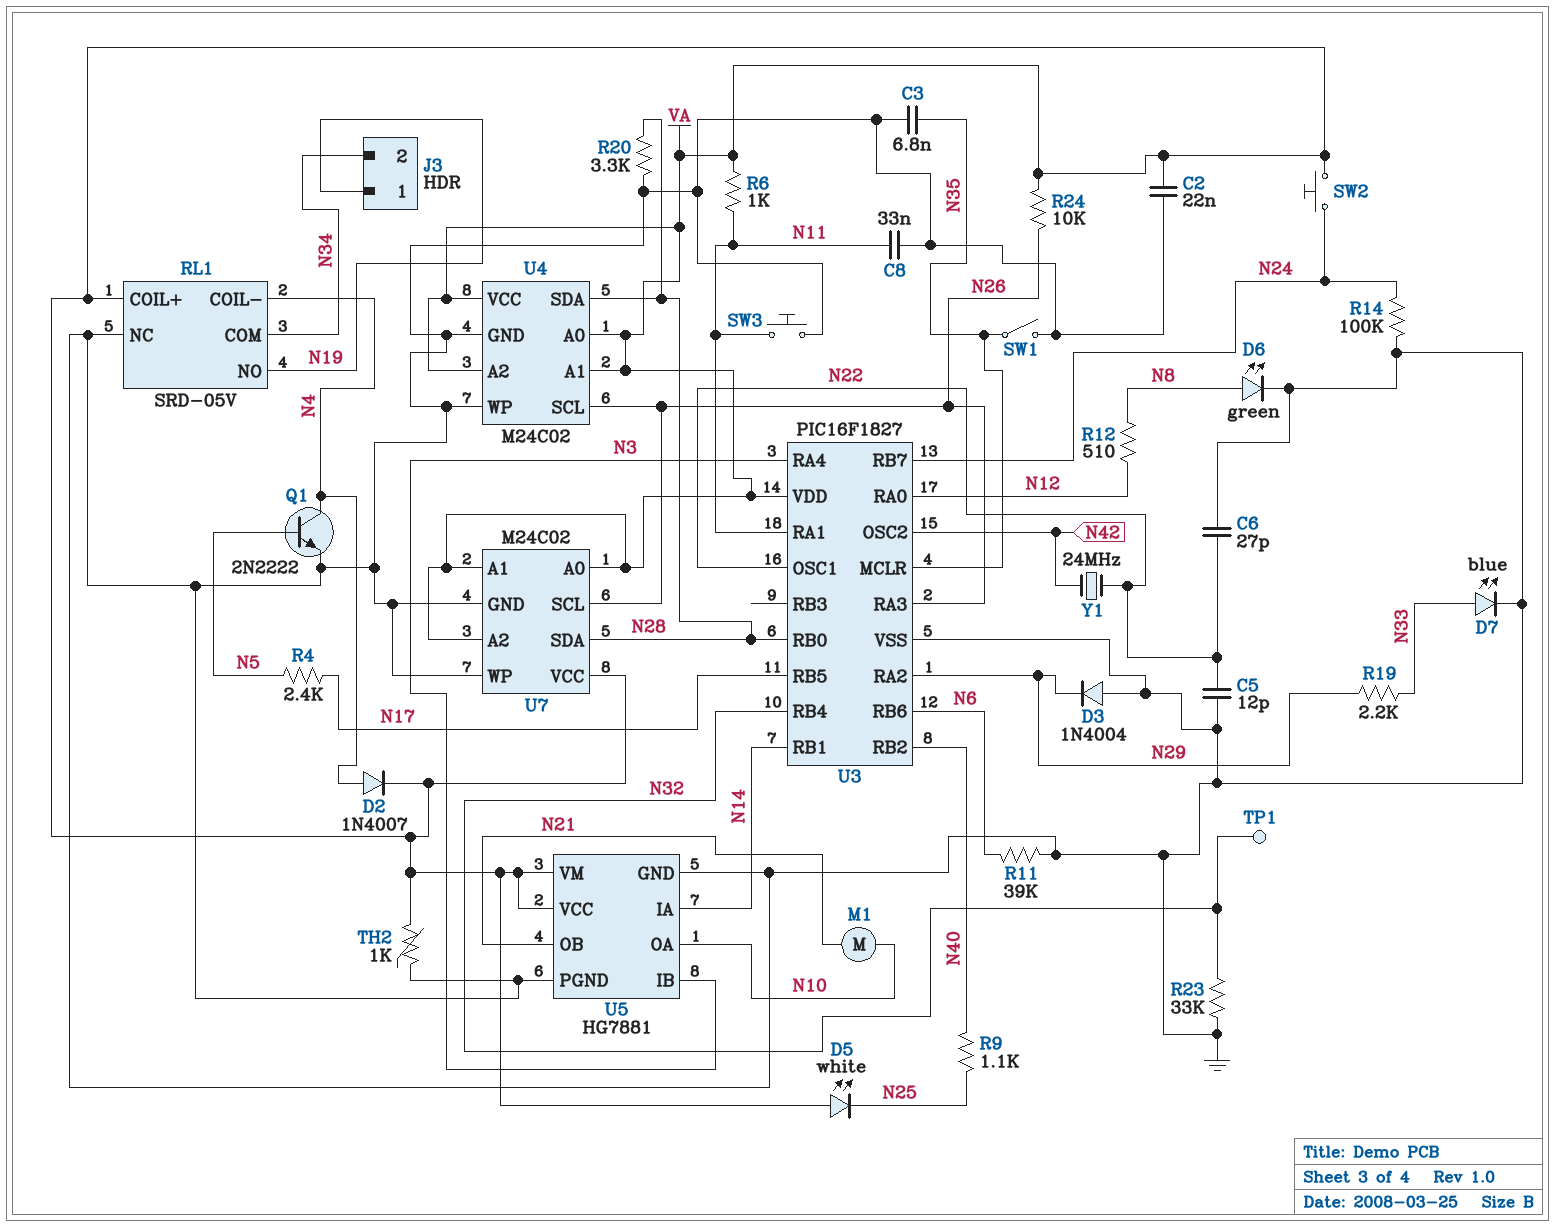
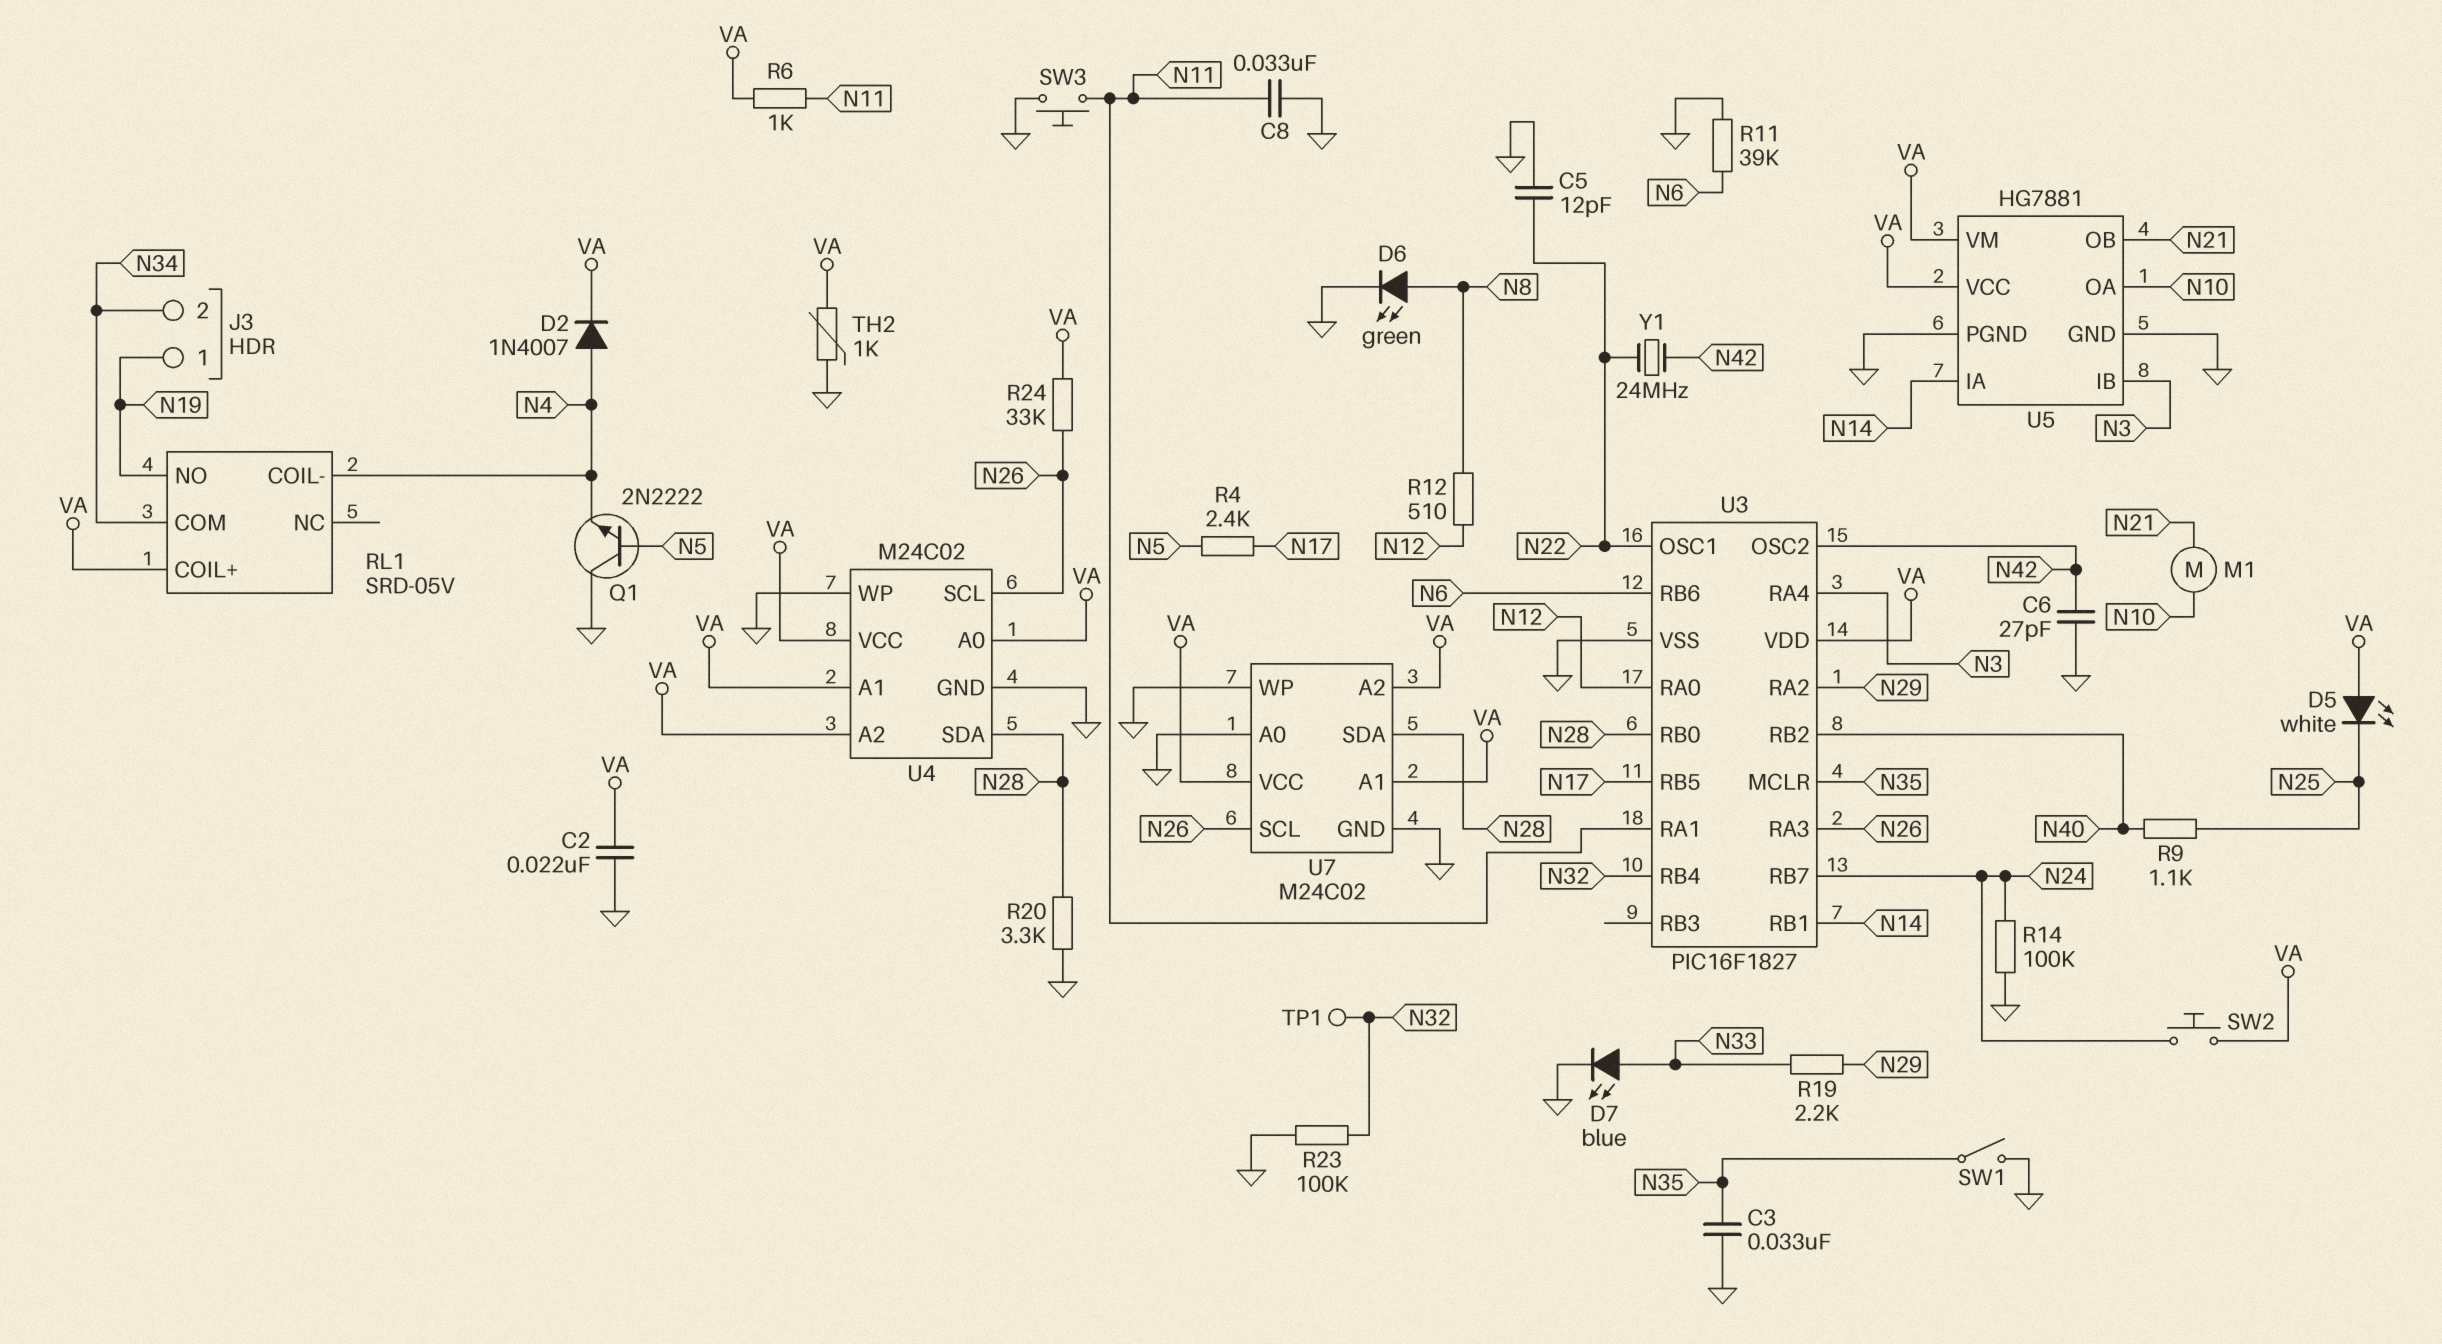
C3: 6.8nF (GND, N35) -> 33nF (GND, N35)
C6: 27pF (GND, N22) -> 27pF (GND, N42)
D3: diode 1N4004 (A GND, K N29) -> none
Q1: NPN 2N2222 (B N5, C N4, E GND) -> NPN 2N2222 (B N5, C GND, E N4)
R23: 33k (GND, N32) -> 100k (GND, N32)
R24: 10k (N26, VA) -> 33k (N26, VA)
RL1 pin NC: GND -> none
U7 pin A0: VA -> GND

